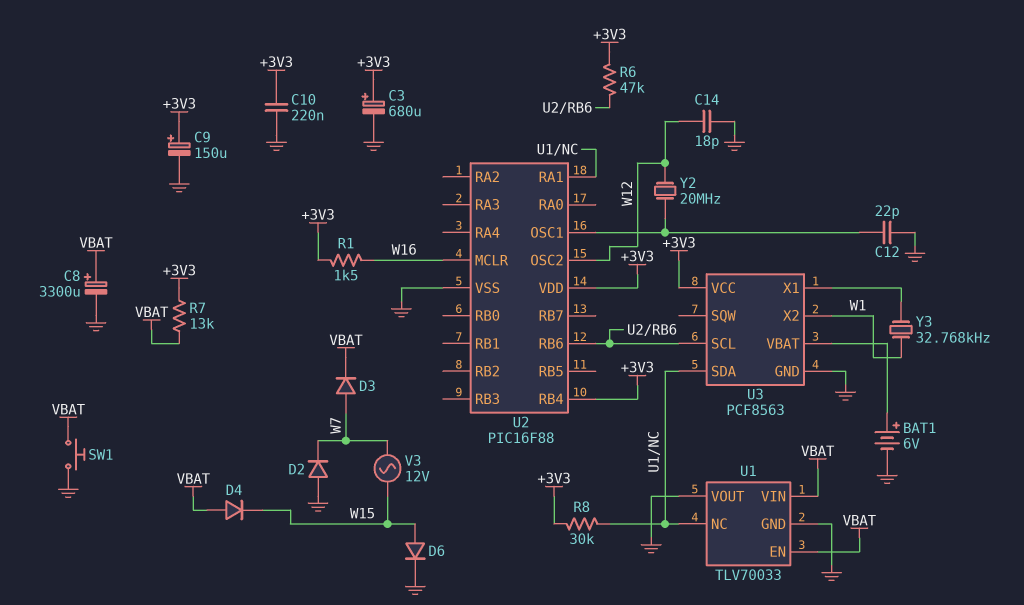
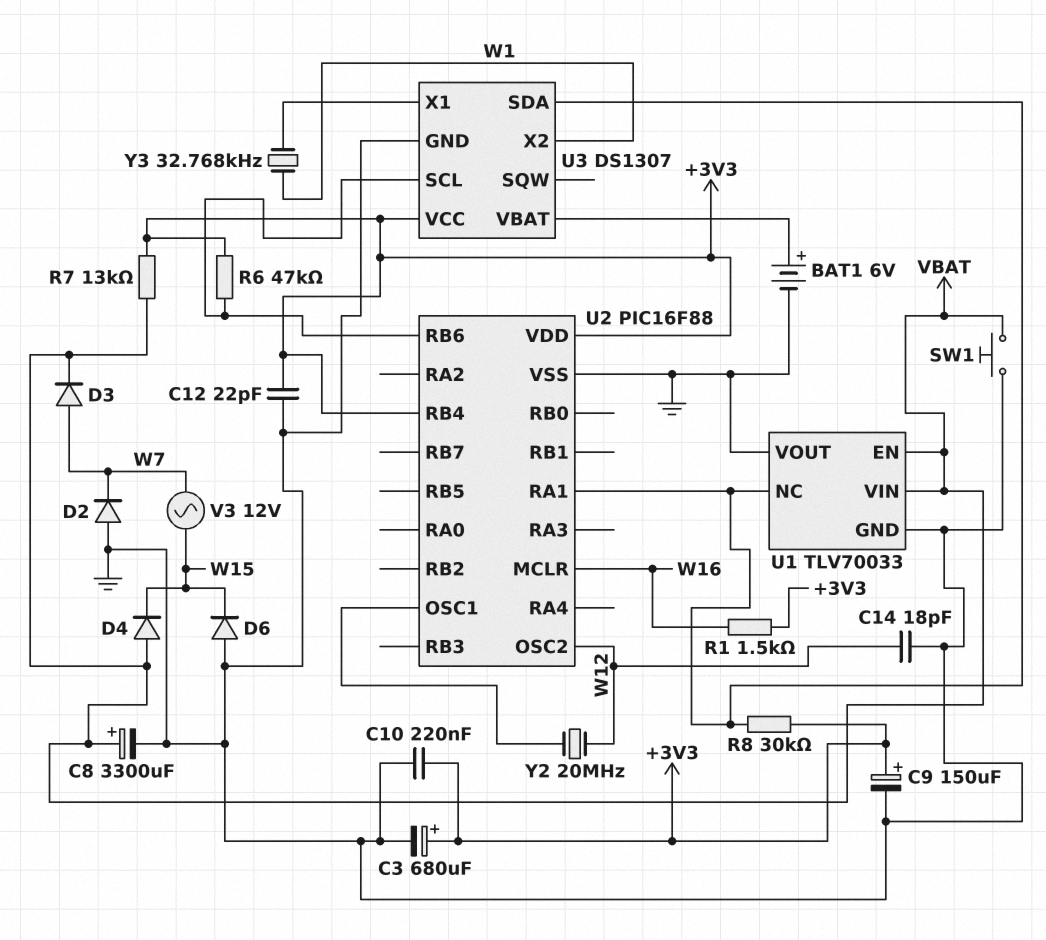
C12: 22pF (GND, U2/OSC1) -> 22pF (+3V3, GND)
D6: diode (A W15, K GND) -> diode (A GND, K W15)
U3: PCF8563 -> DS1307

